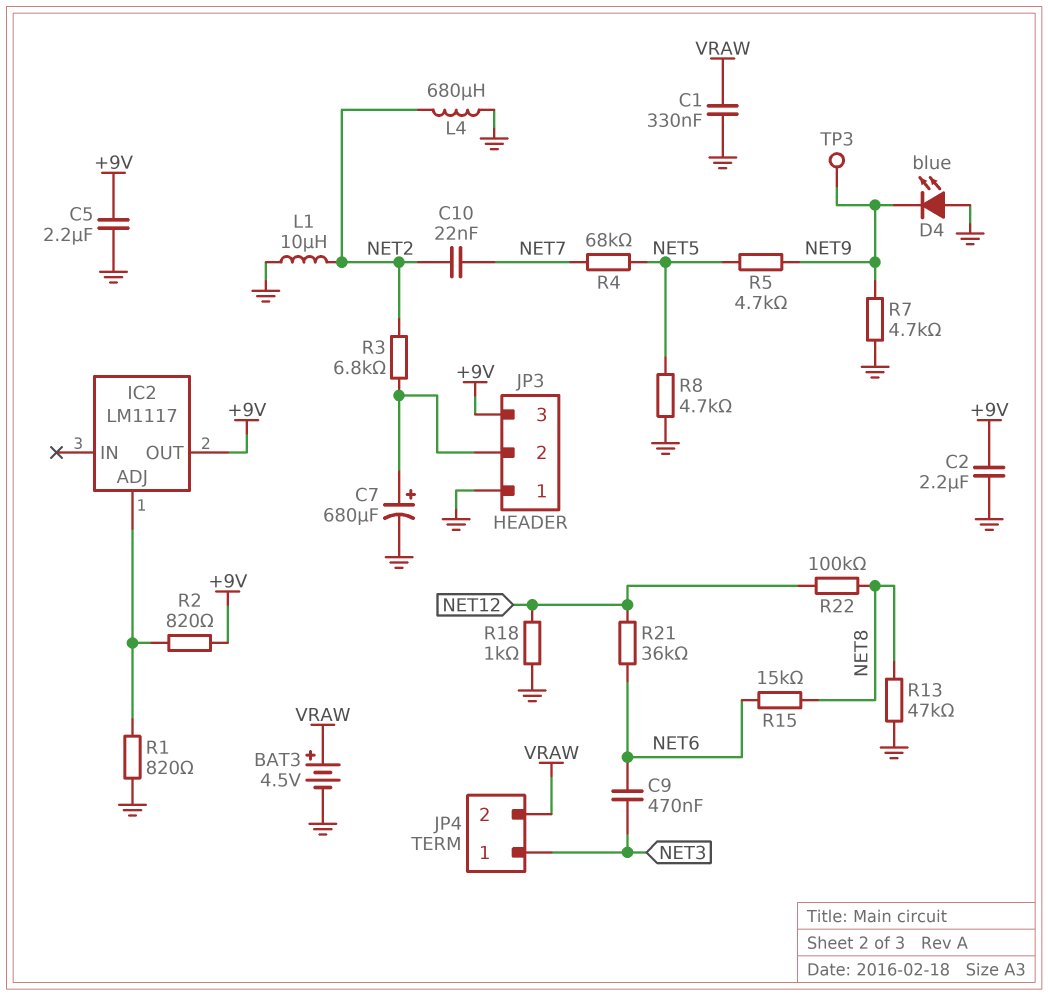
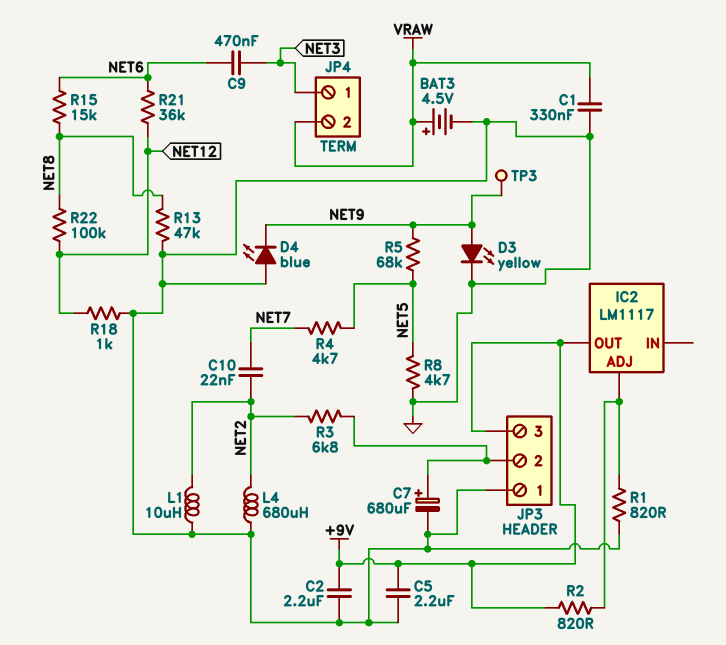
D3: none -> LED yellow (A NET9, K GND)
R4: 68k (NET5, NET7) -> 4.7k (NET5, NET7)
R5: 4.7k (NET5, NET9) -> 68k (NET5, NET9)
R7: 4.7k (GND, NET9) -> none

